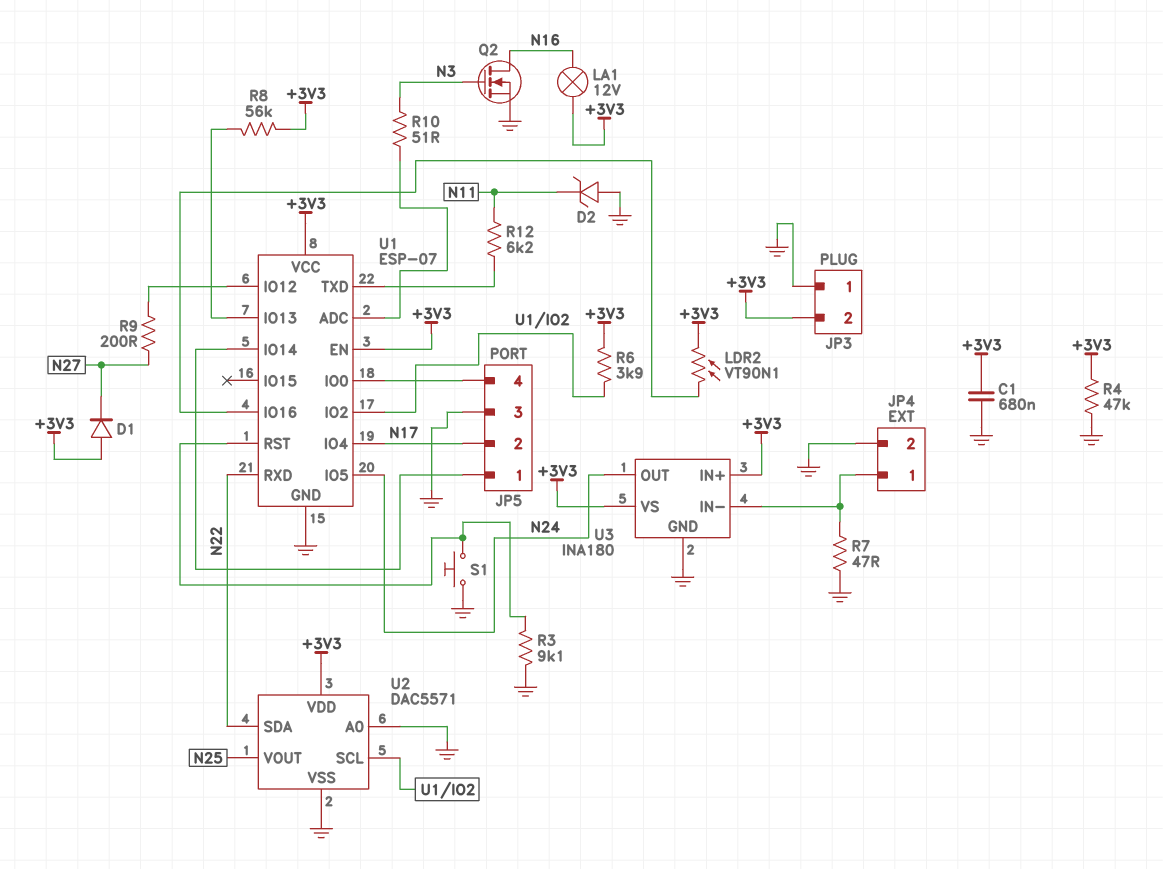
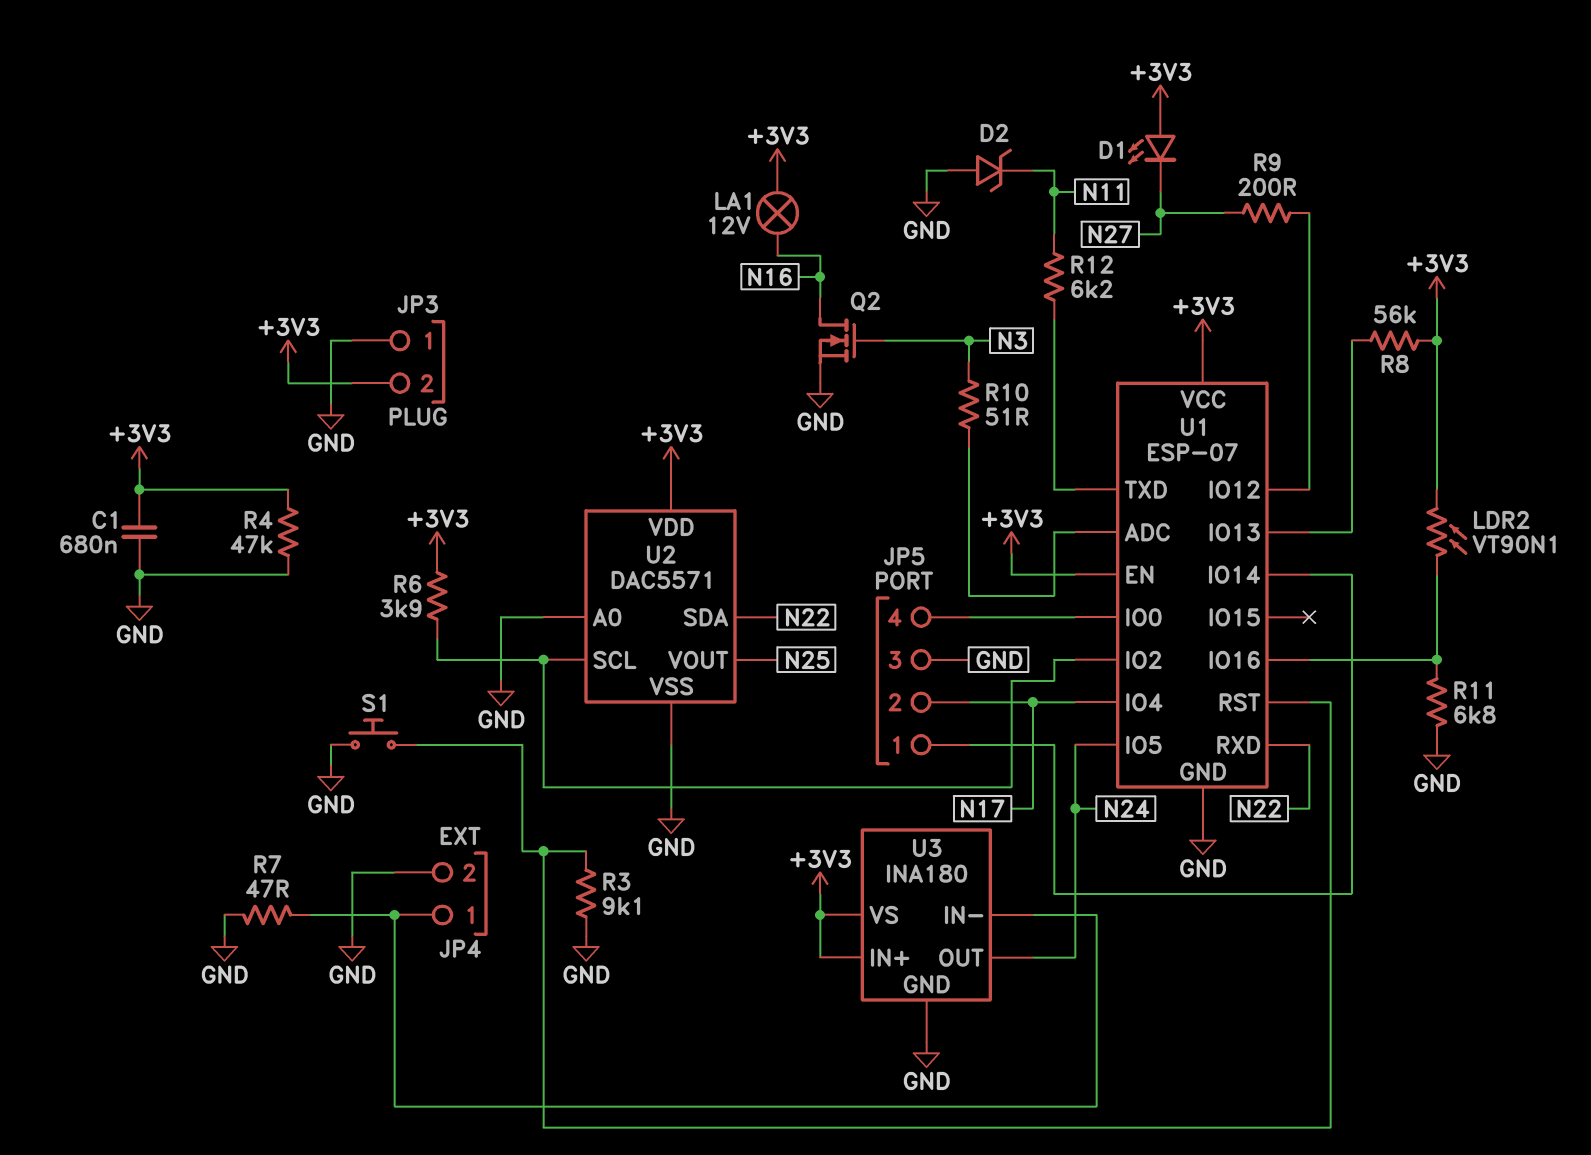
D1: diode (A +3V3, K N27) -> LED (A +3V3, K N27)
R11: none -> 6.8k (GND, U1/IO16)

